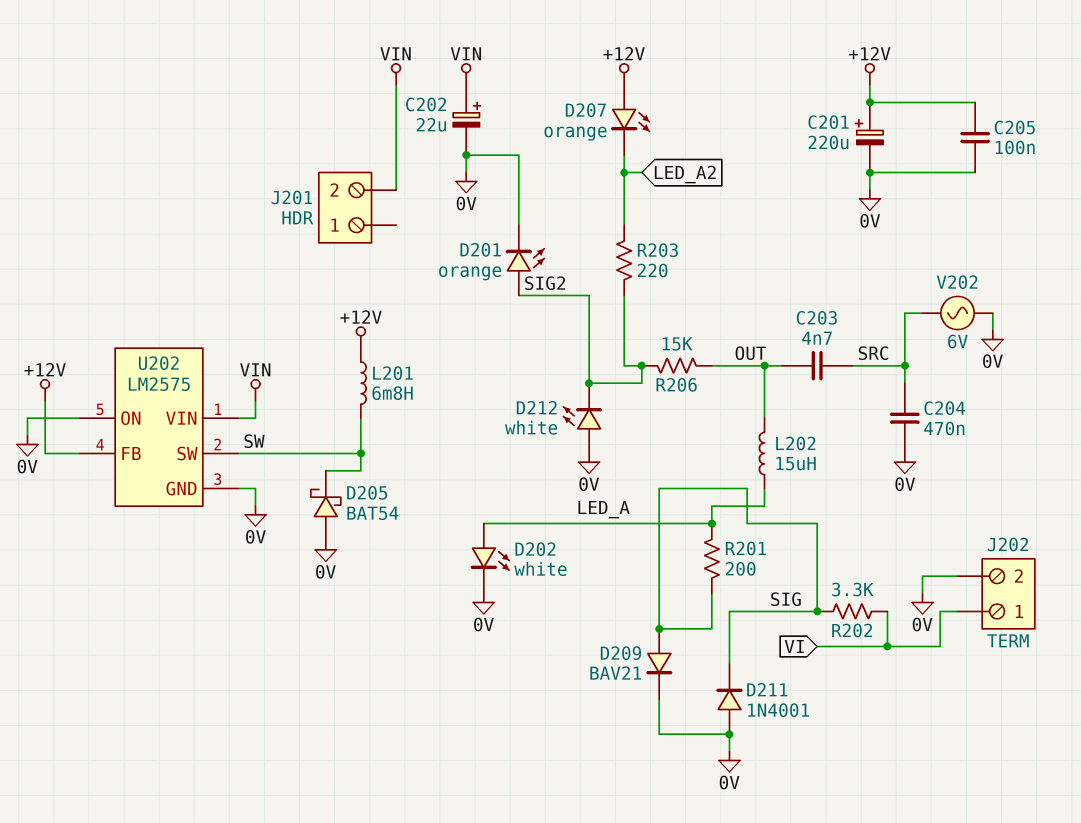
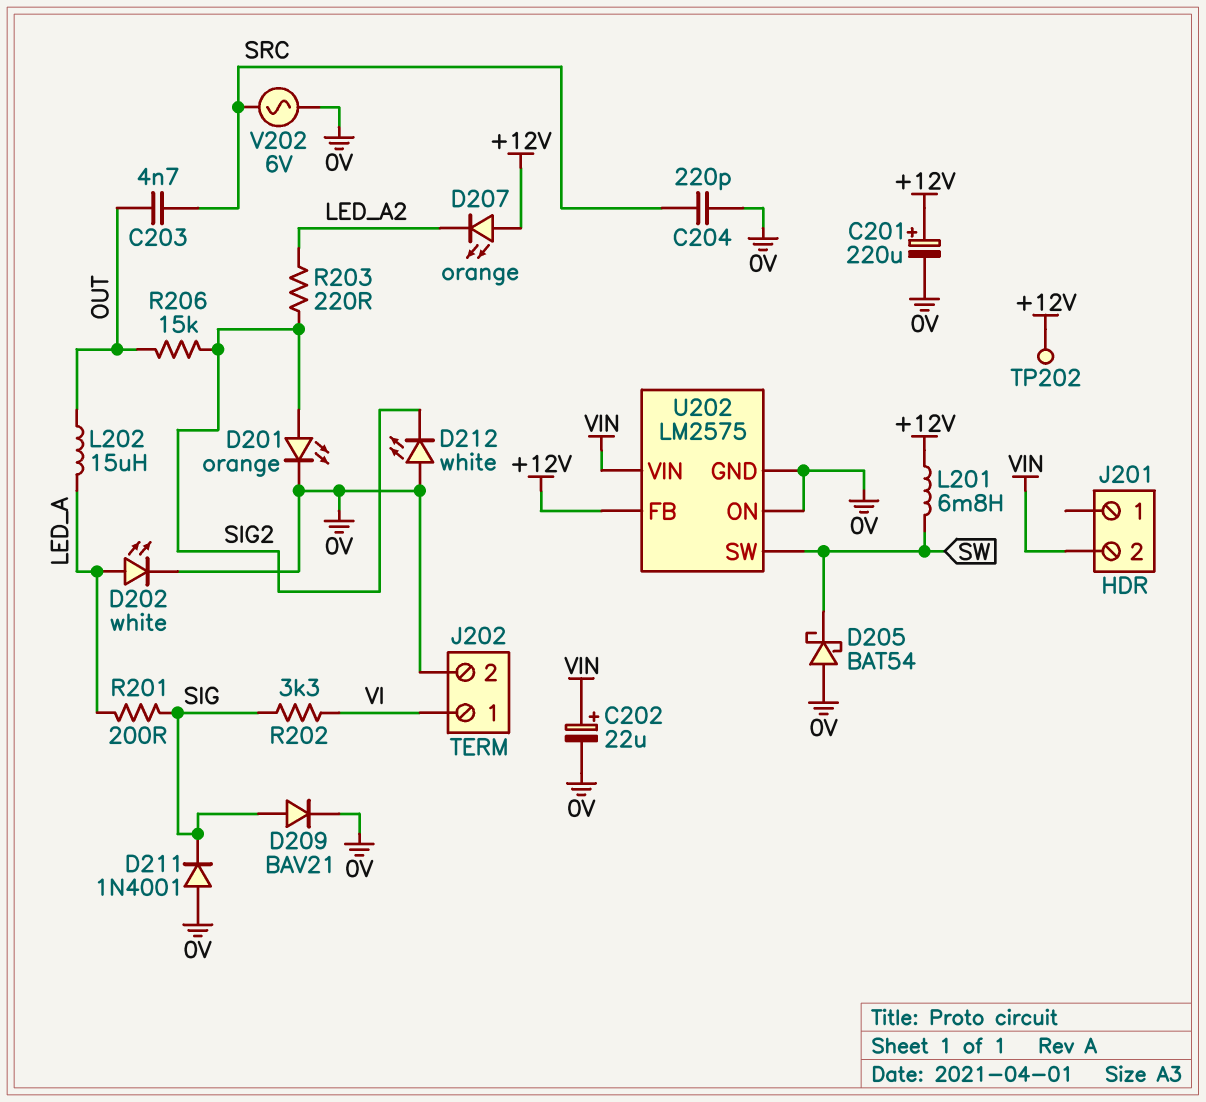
C204: 470nF (0V, SRC) -> 220pF (0V, SRC)
C205: 100nF (+12V, 0V) -> none
TP202: none -> test point (+12V)

